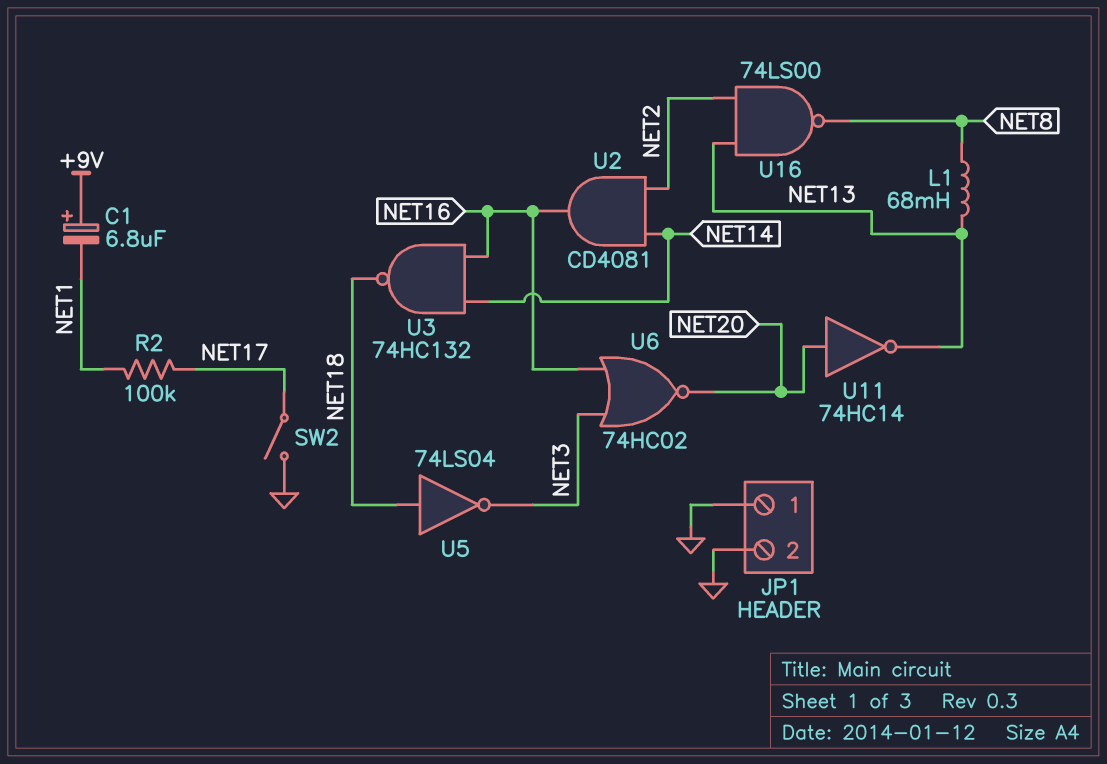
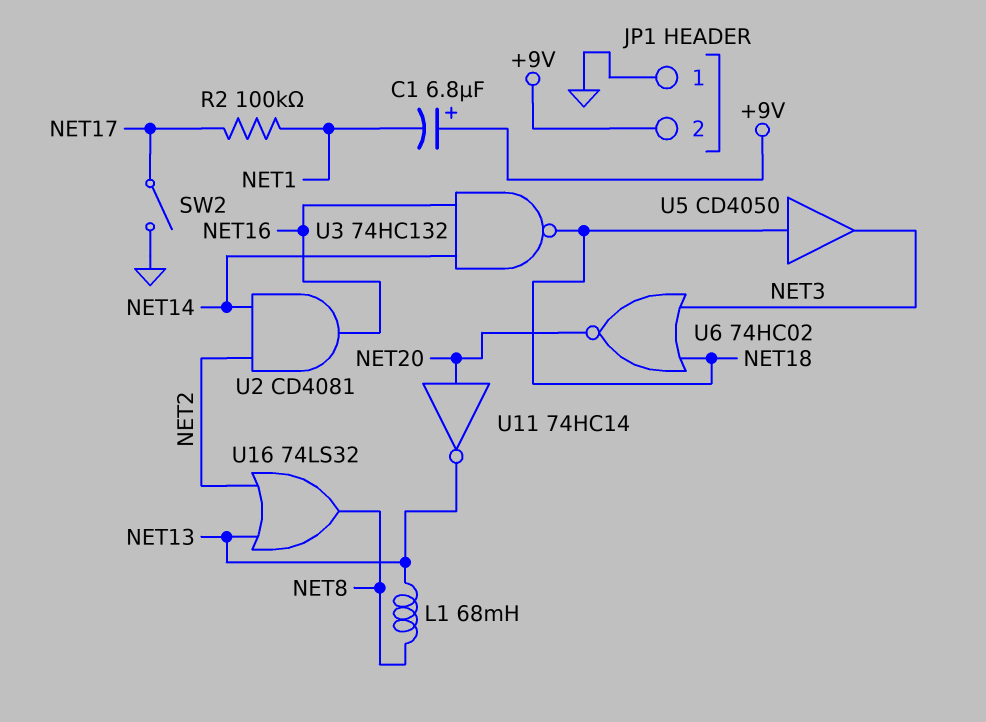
JP1 pin 2: GND -> +9V
U5: NOT 74LS04 (in NET18, out NET3) -> buffer CD4050 (in NET18, out NET3)
U6: NOR 74HC02 (in NET3, in NET16, out NET20) -> NOR 74HC02 (in NET3, in NET18, out NET20)
U16: NAND 74LS00 (in NET2, in NET13, out NET8) -> OR 74LS32 (in NET2, in NET13, out NET8)

